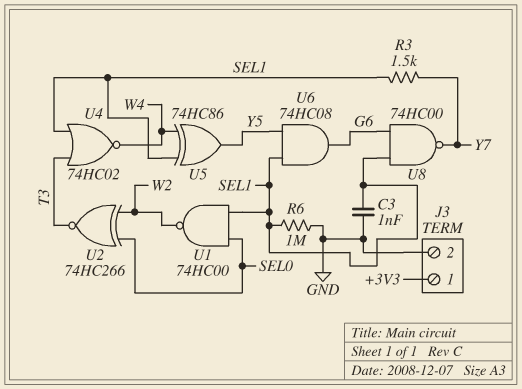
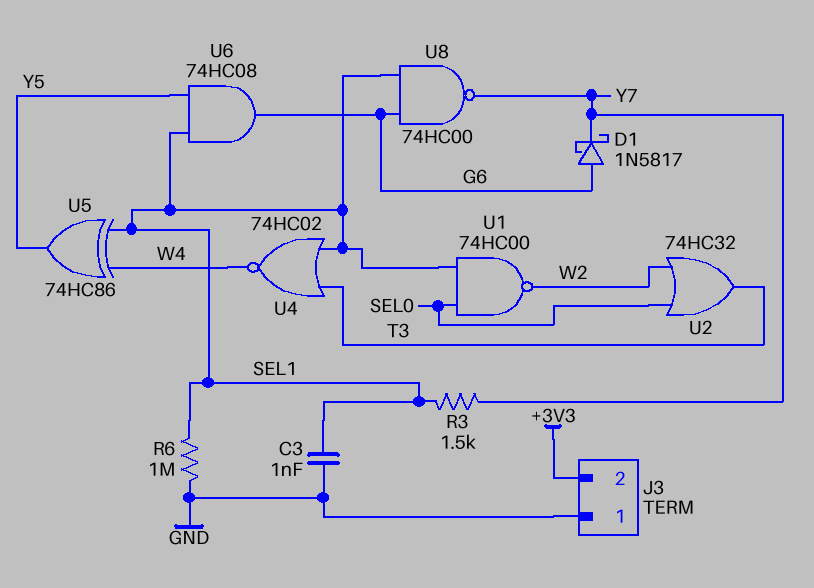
D1: none -> schottky 1N5817 (A G6, K Y7)
J3 pin 1: +3V3 -> GND
J3 pin 2: GND -> +3V3
U2: XNOR 74HC266 (in SEL0, in W2, out T3) -> OR 74HC32 (in SEL0, in W2, out T3)

